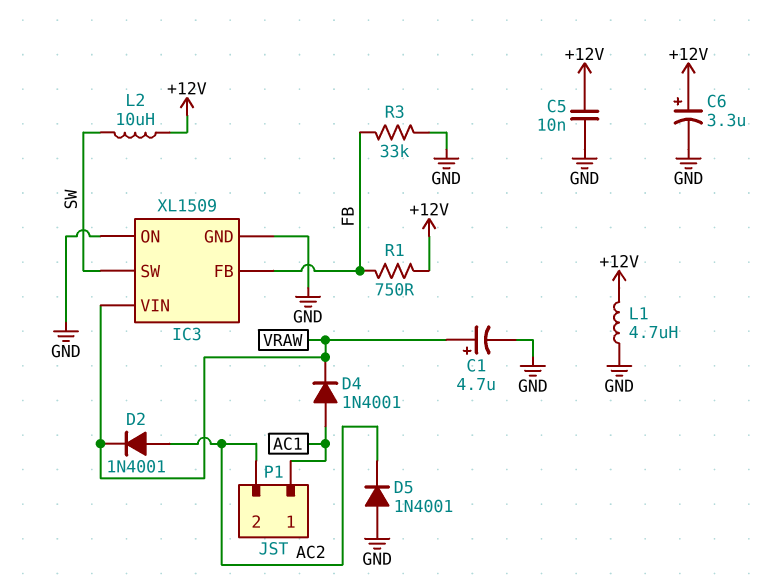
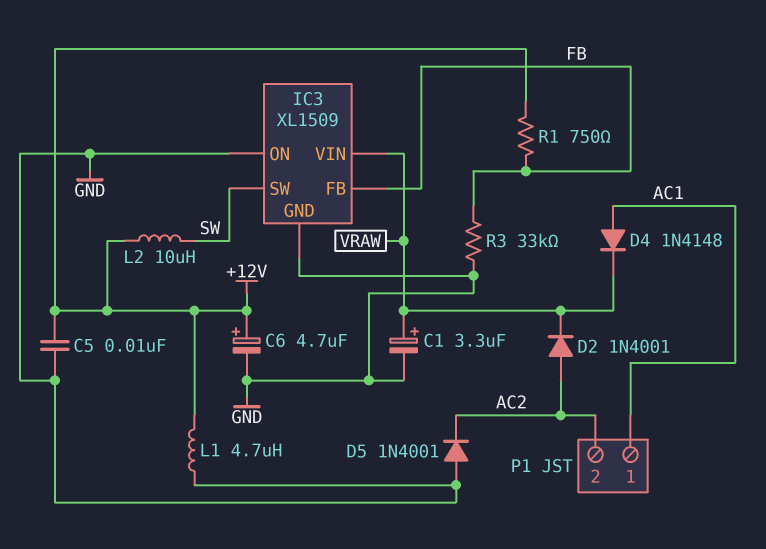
C1: 4.7uF (plus VRAW, minus GND) -> 3.3uF (plus VRAW, minus GND)
C6: 3.3uF (plus +12V, minus GND) -> 4.7uF (plus +12V, minus GND)
D4: diode 1N4001 (A AC1, K VRAW) -> diode 1N4148 (A AC1, K VRAW)

